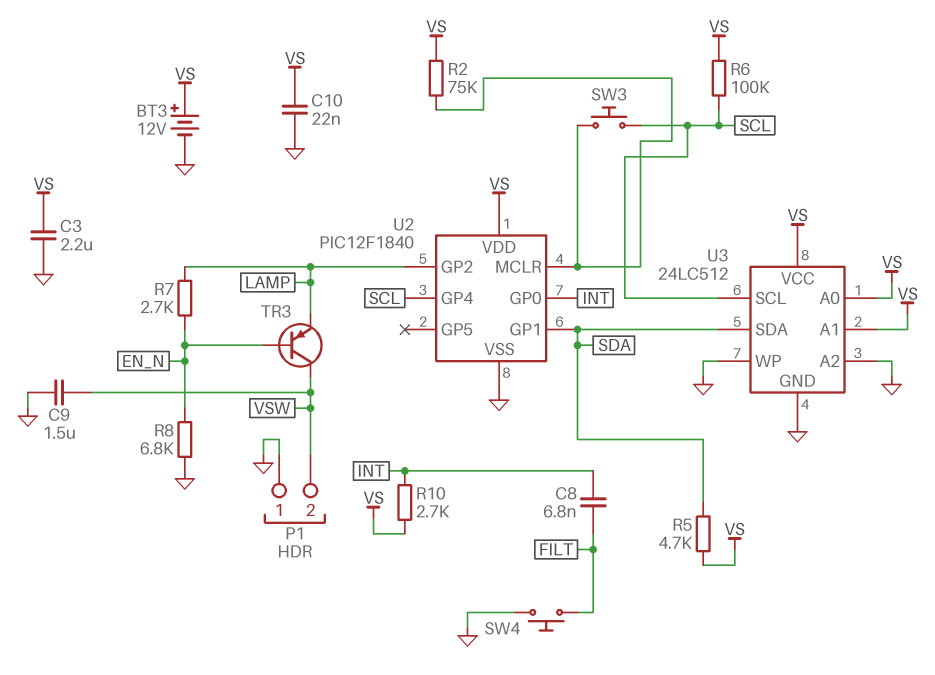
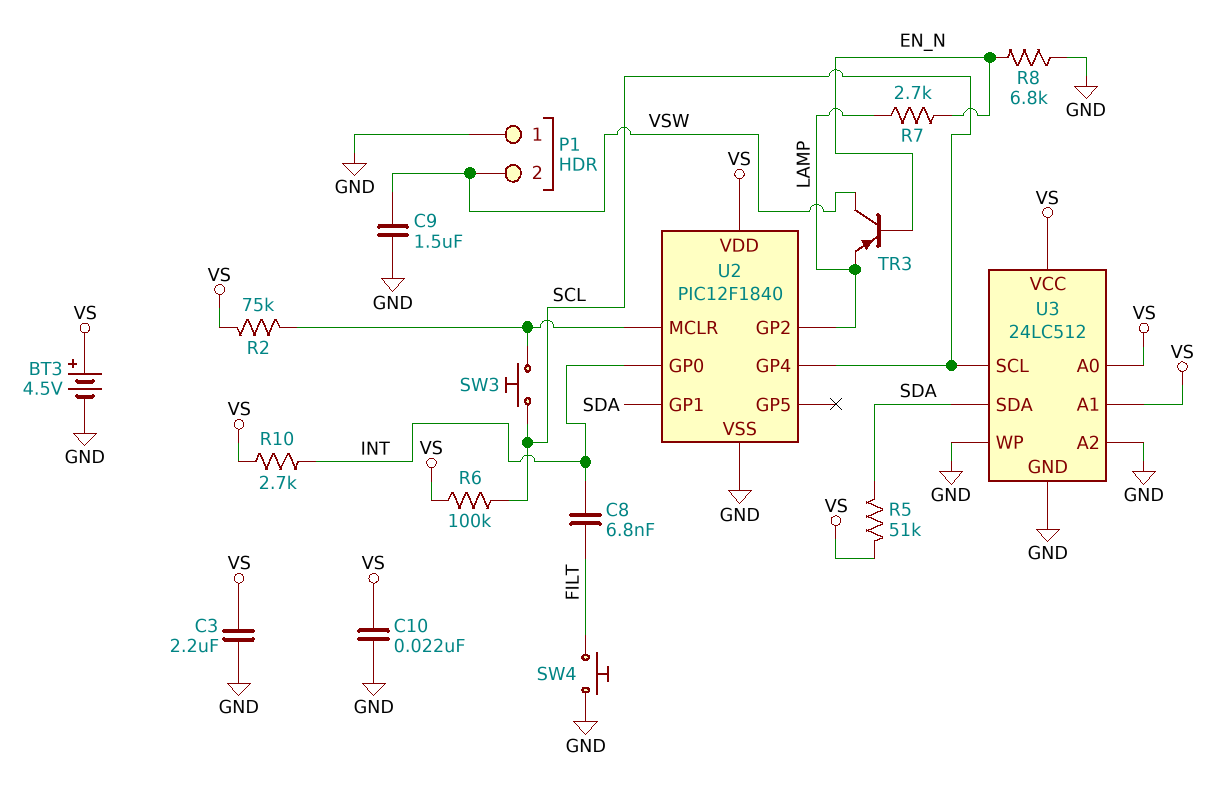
BT3: 12V (plus VS, minus GND) -> 4.5V (plus VS, minus GND)
R5: 4.7k (SDA, VS) -> 51k (SDA, VS)

